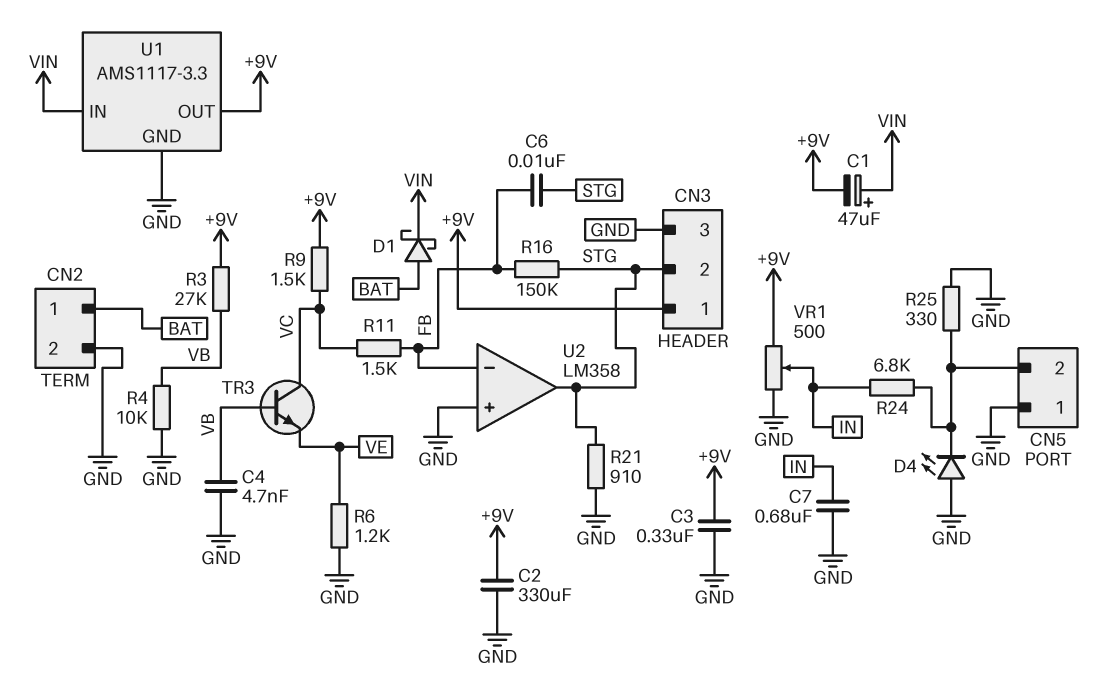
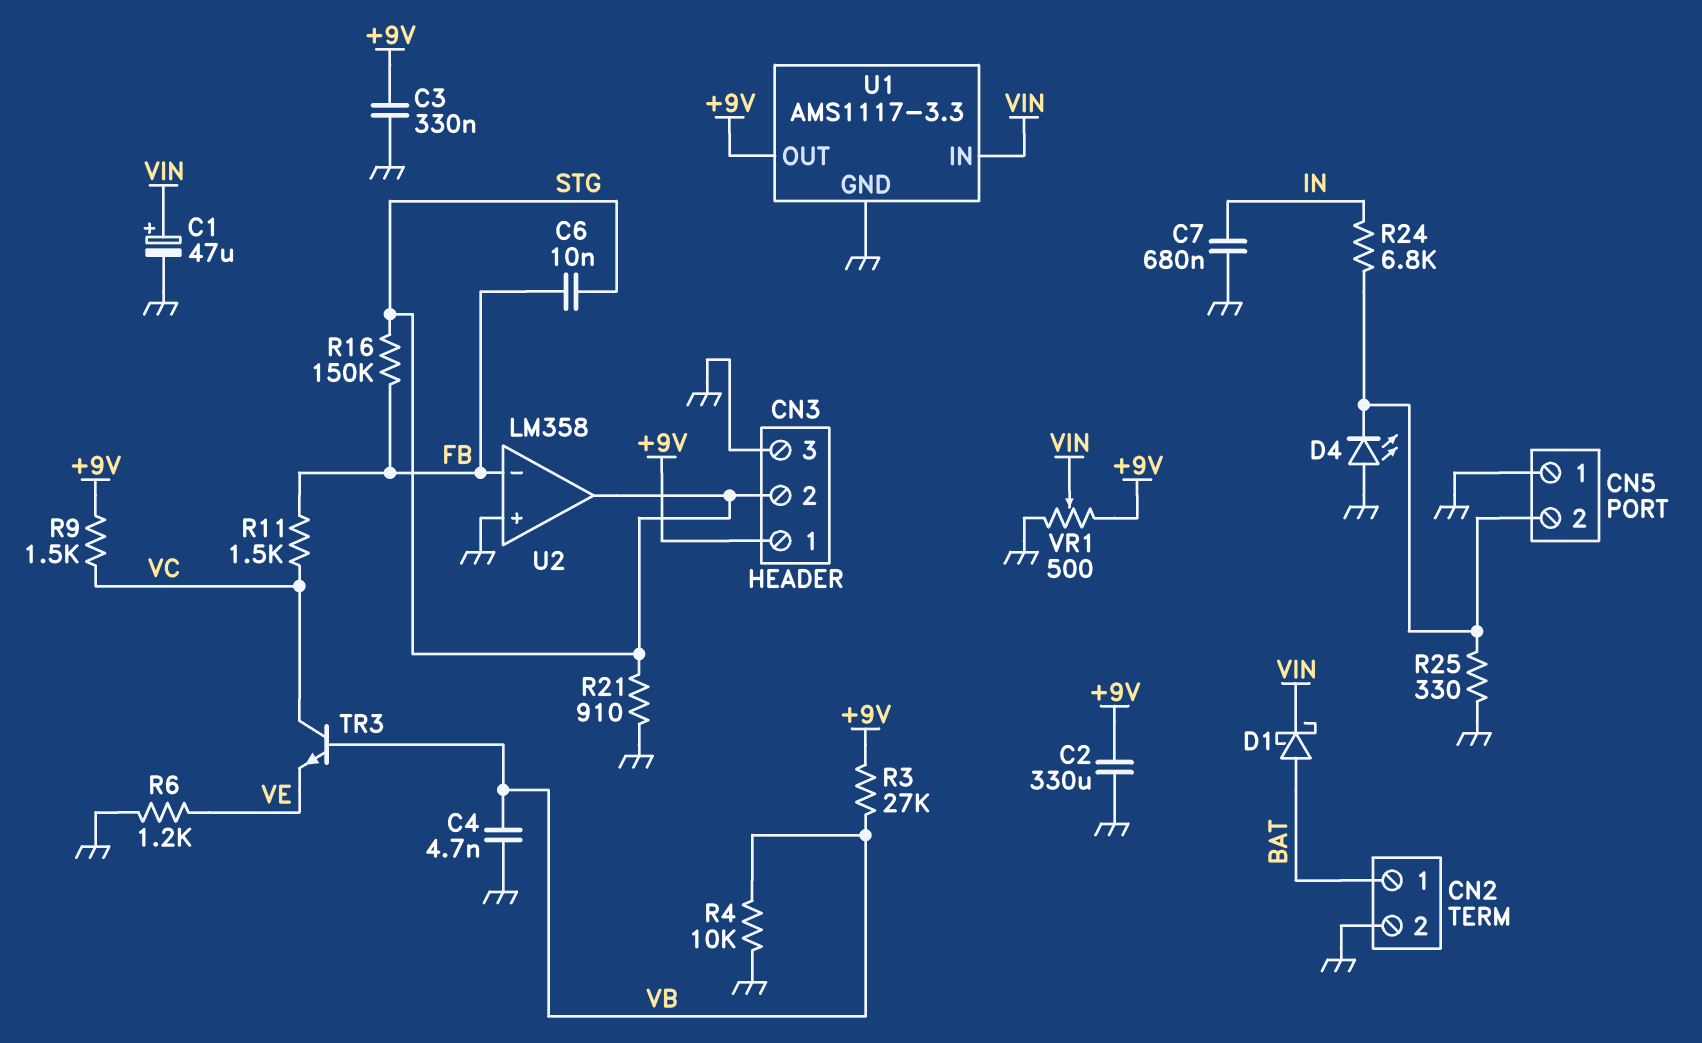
C1: 47uF (plus VIN, minus +9V) -> 47uF (plus VIN, minus GND)
VR1: 500 (+9V, GND, wiper IN) -> 500 (+9V, GND, wiper VIN)

